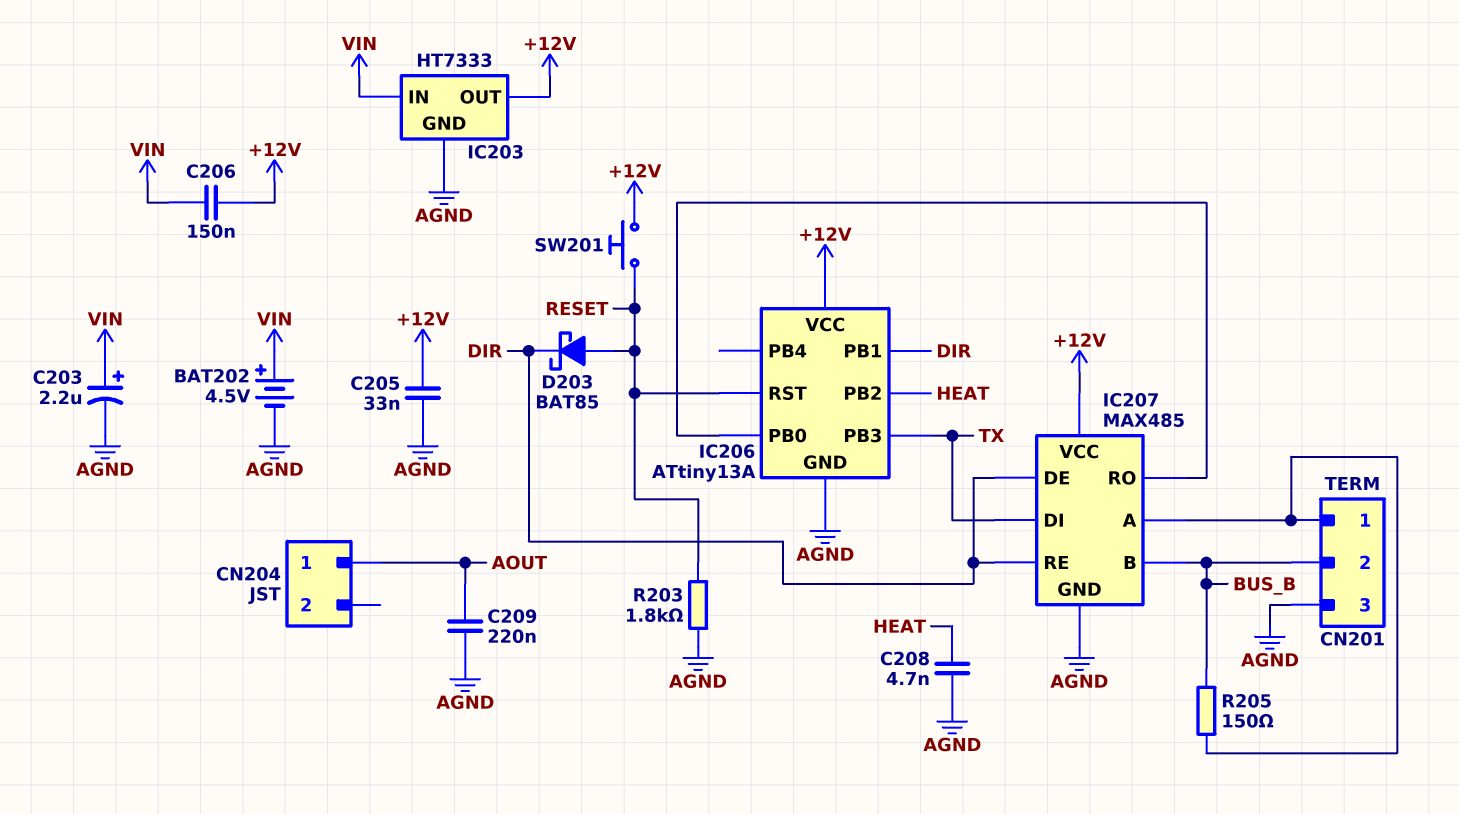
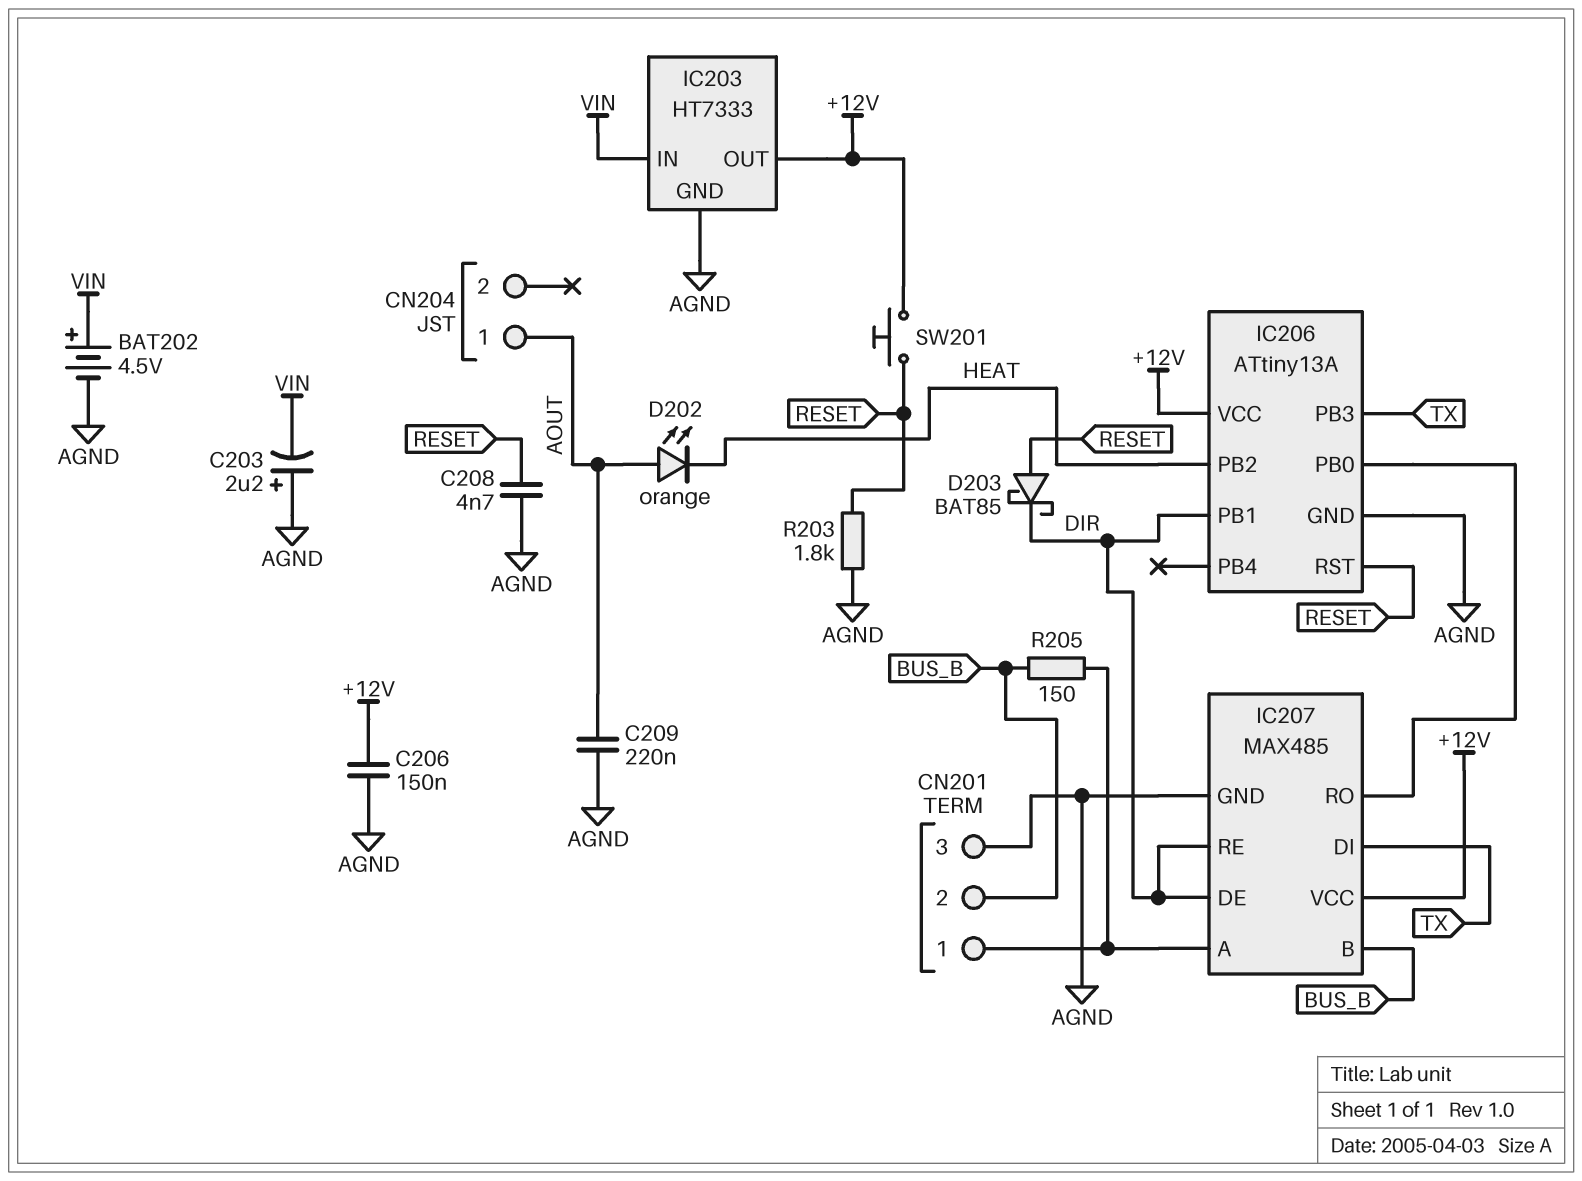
C203: 2.2uF (plus VIN, minus AGND) -> 2.2uF (plus AGND, minus VIN)
C205: 33nF (+12V, AGND) -> none
C206: 150nF (+12V, VIN) -> 150nF (+12V, AGND)
C208: 4.7nF (AGND, HEAT) -> 4.7nF (AGND, RESET)
D202: none -> LED orange (A AOUT, K HEAT)

